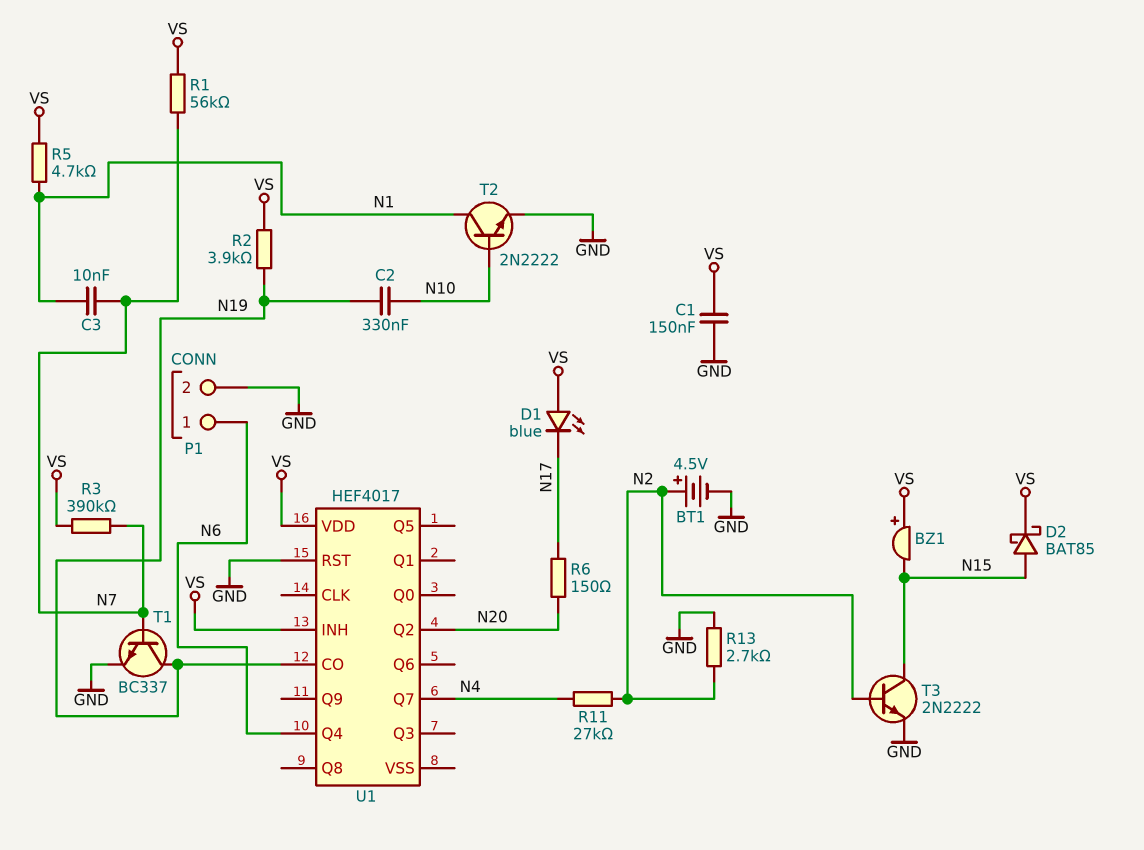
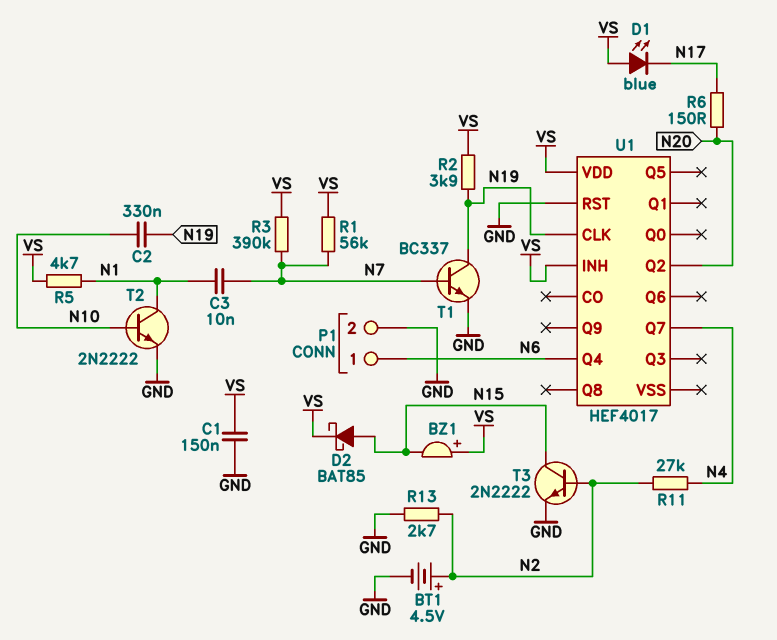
U1 pin CLK: none -> N19
U1 pin CO: N19 -> none

